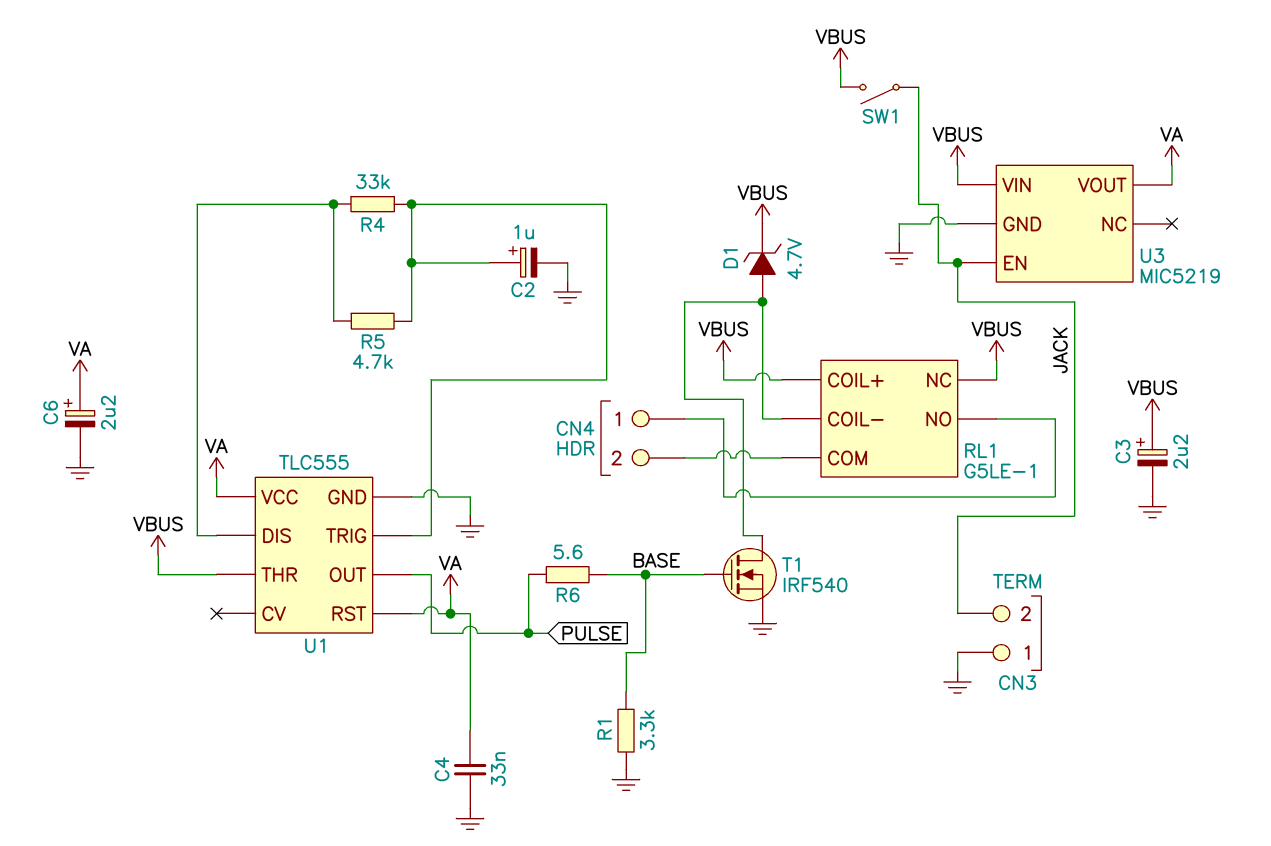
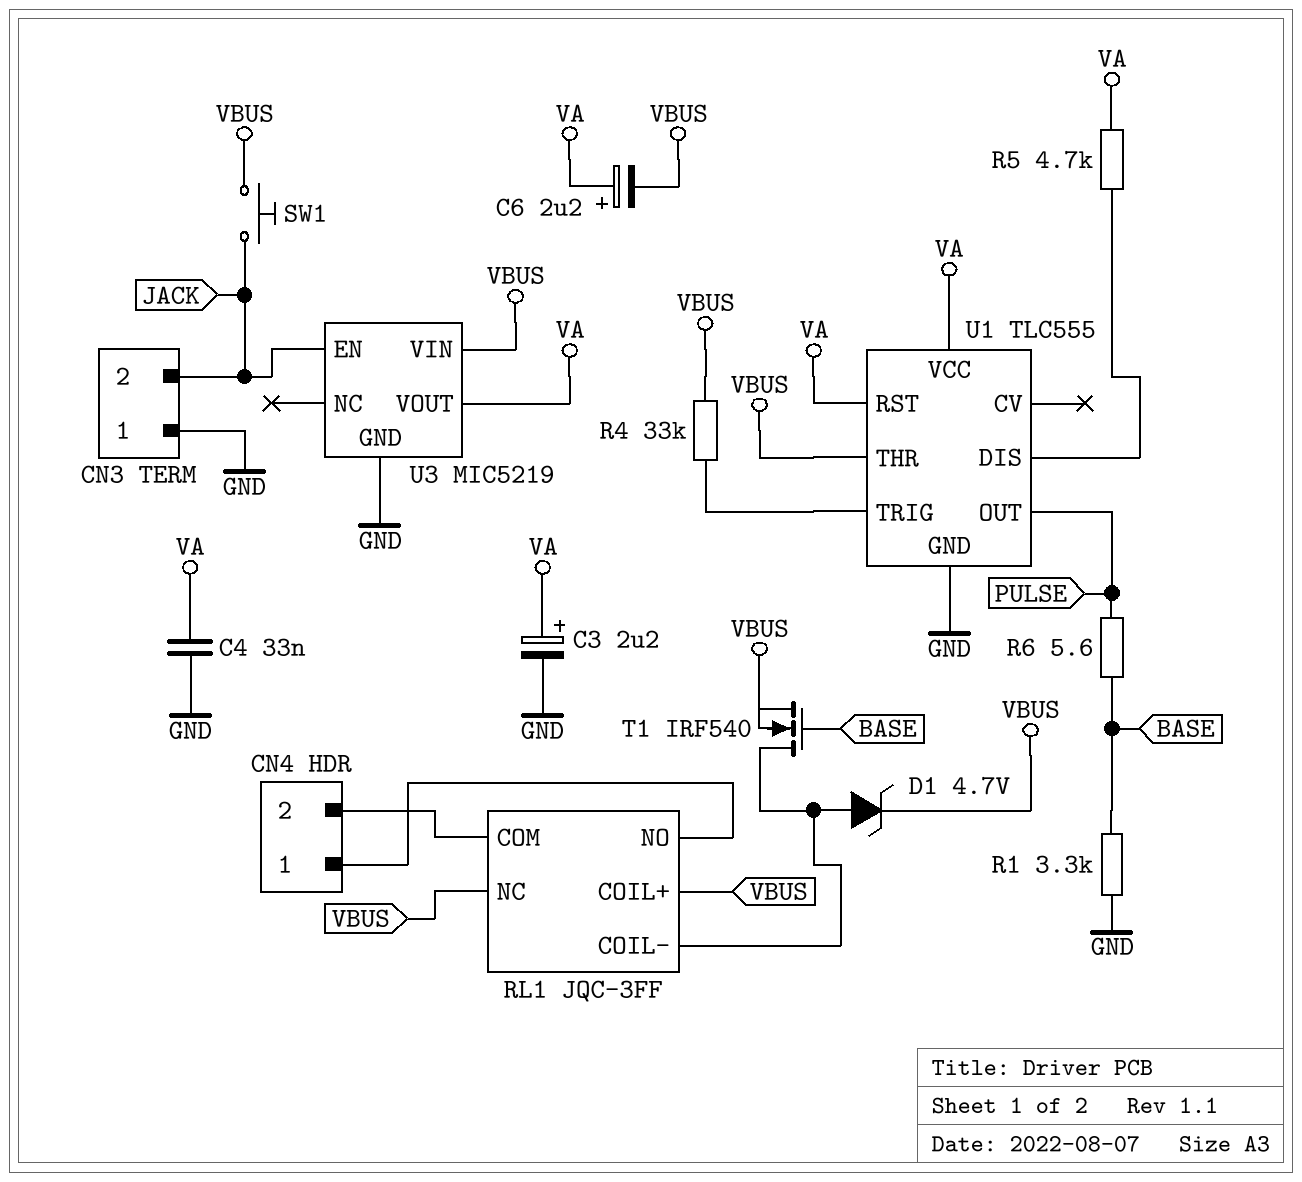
C2: 1uF (plus U1/TRIG, minus GND) -> none
C3: 2.2uF (plus VBUS, minus GND) -> 2.2uF (plus VA, minus GND)
C6: 2.2uF (plus VA, minus GND) -> 2.2uF (plus VA, minus VBUS)
R4: 33k (U1/DIS, U1/TRIG) -> 33k (U1/TRIG, VBUS)
R5: 4.7k (U1/DIS, U1/TRIG) -> 4.7k (U1/DIS, VA)
RL1: G5LE-1 -> JQC-3FF
SW1: switch (JACK, VBUS) -> button (JACK, VBUS)
T1: NMOS IRF540 (G BASE, D RL1/COIL-, S GND) -> NMOS IRF540 (G BASE, D RL1/COIL-, S VBUS)

